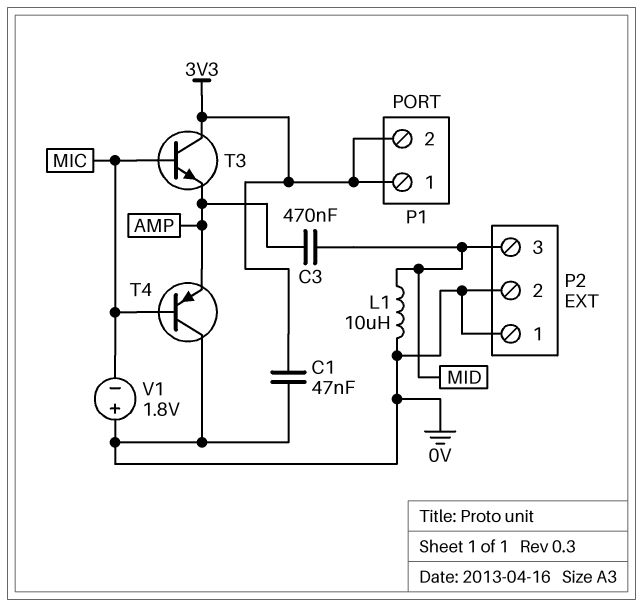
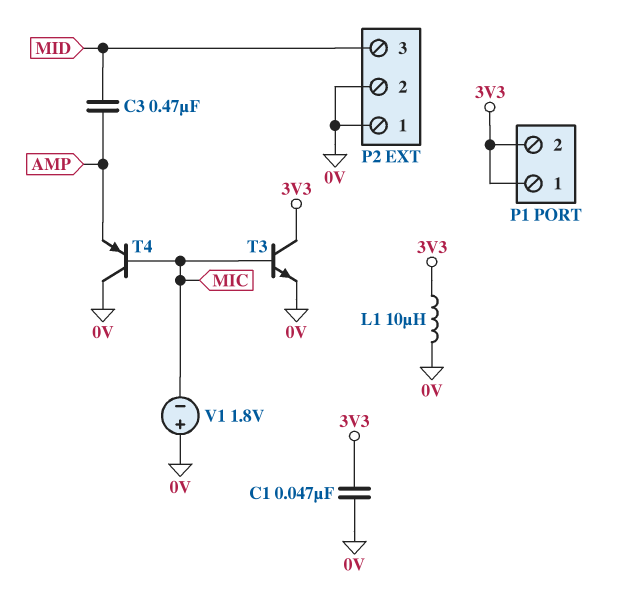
L1: 10uH (0V, MID) -> 10uH (0V, 3V3)
T3: NPN (B MIC, C 3V3, E AMP) -> NPN (B MIC, C 3V3, E 0V)

